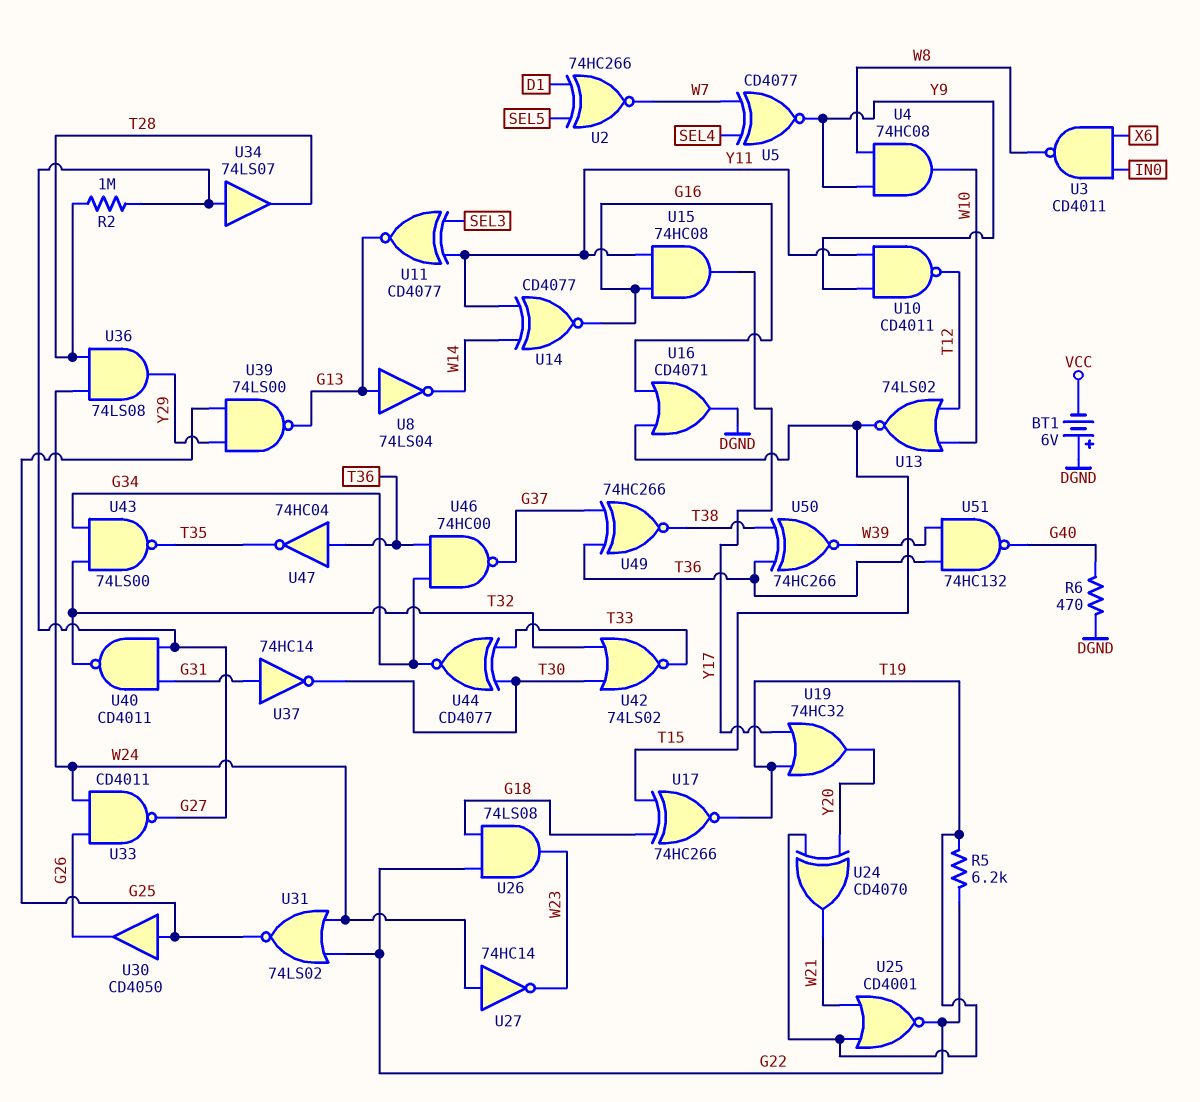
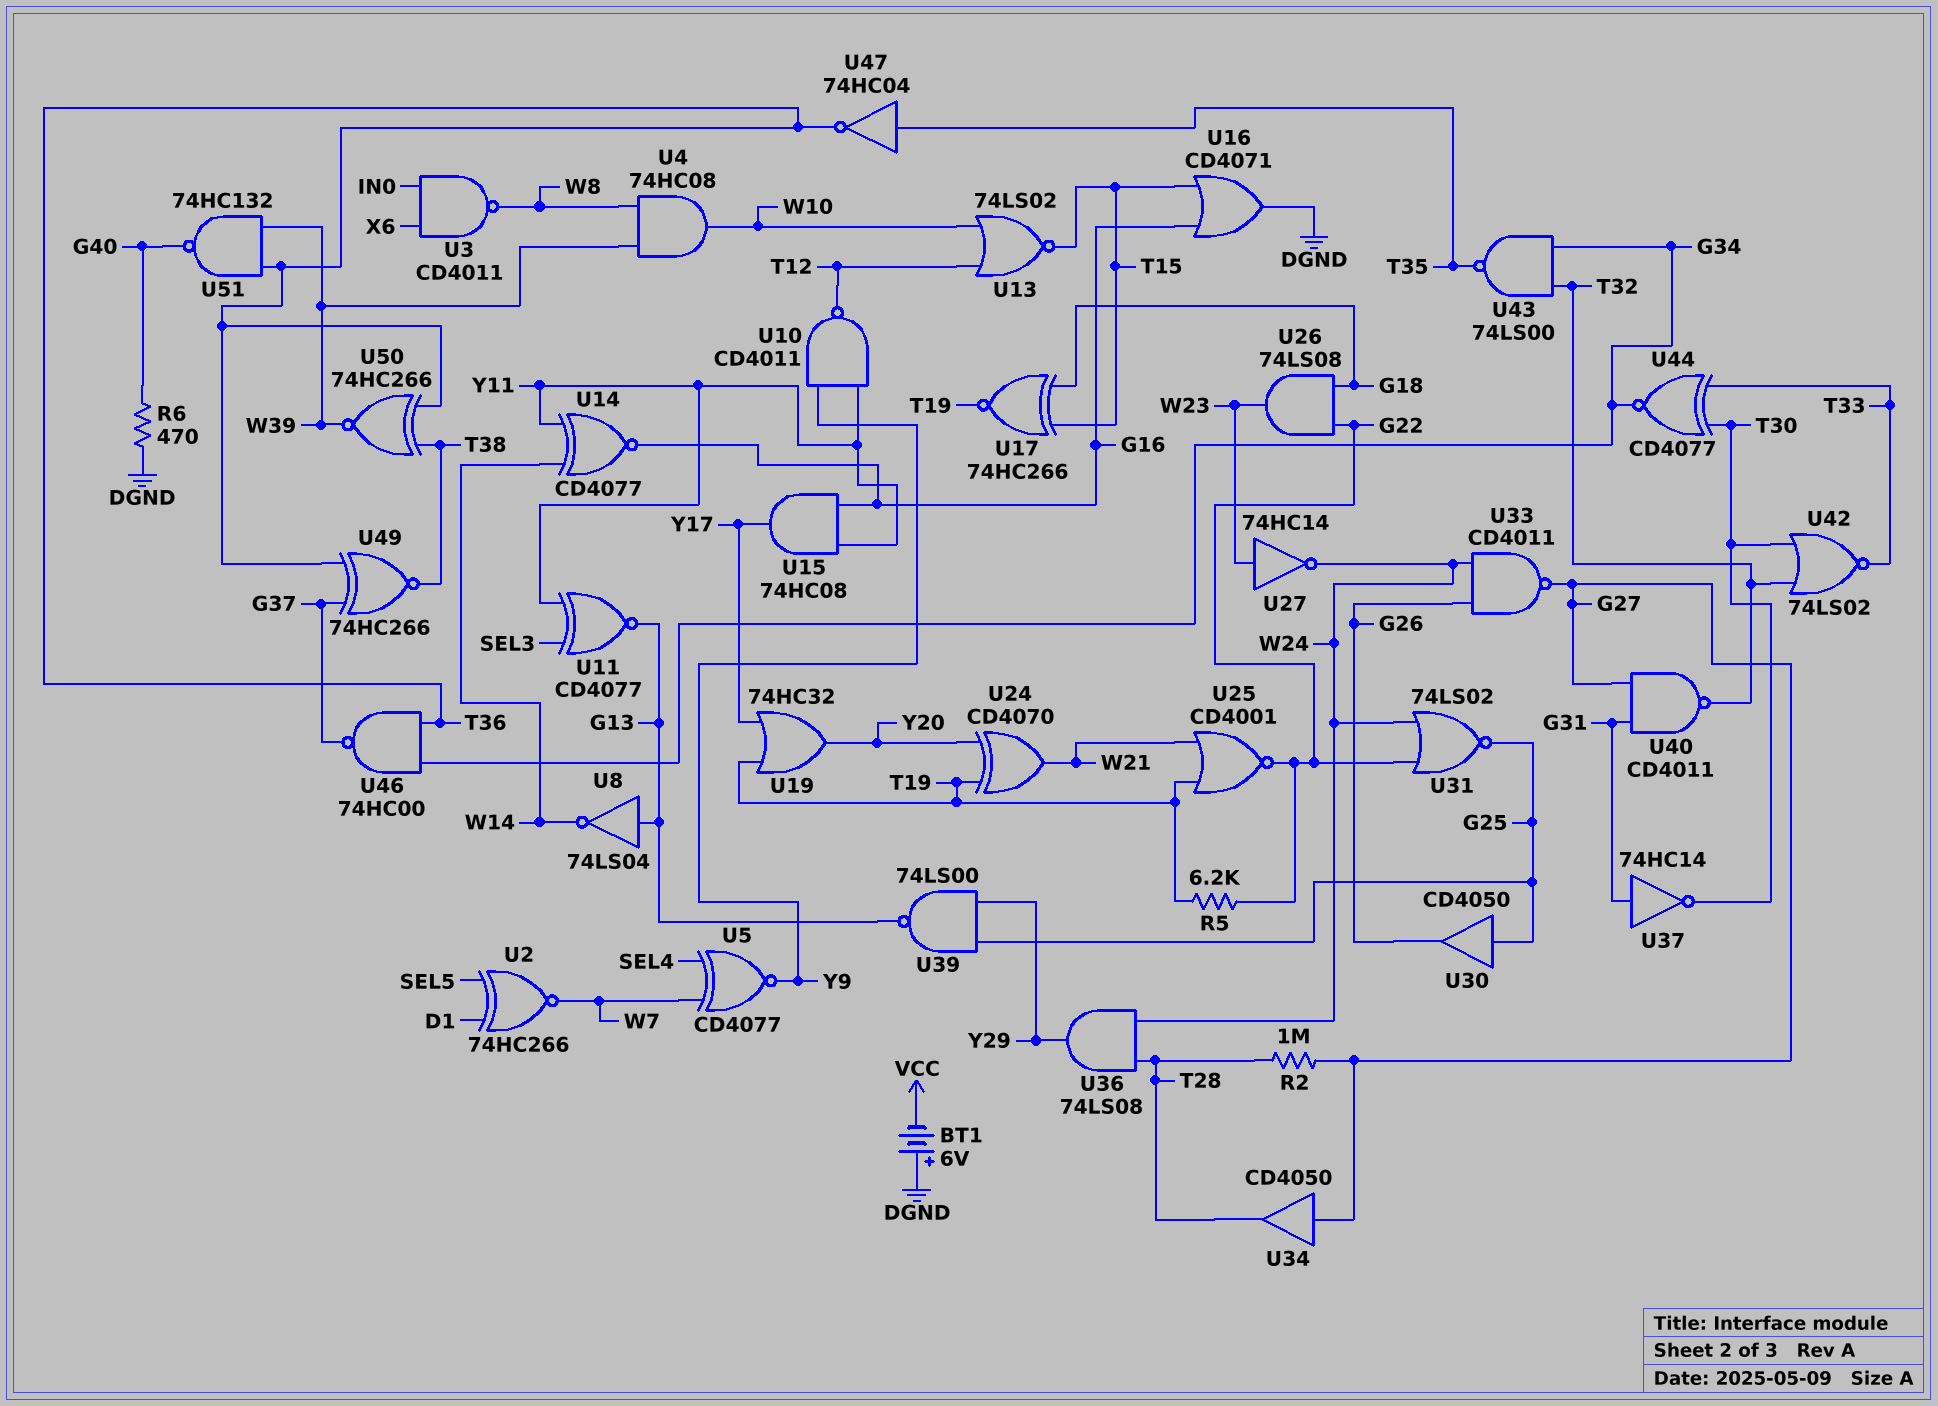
U4: AND 74HC08 (in W8, in Y9, out W10) -> AND 74HC08 (in W8, in W39, out W10)
U27: NOT 74HC14 (in W24, out W23) -> NOT 74HC14 (in W23, out W24)
U34: buffer 74LS07 (in G27, out T28) -> buffer CD4050 (in G27, out T28)
U47: NOT 74HC04 (in T36, out T35) -> NOT 74HC04 (in T35, out T36)

